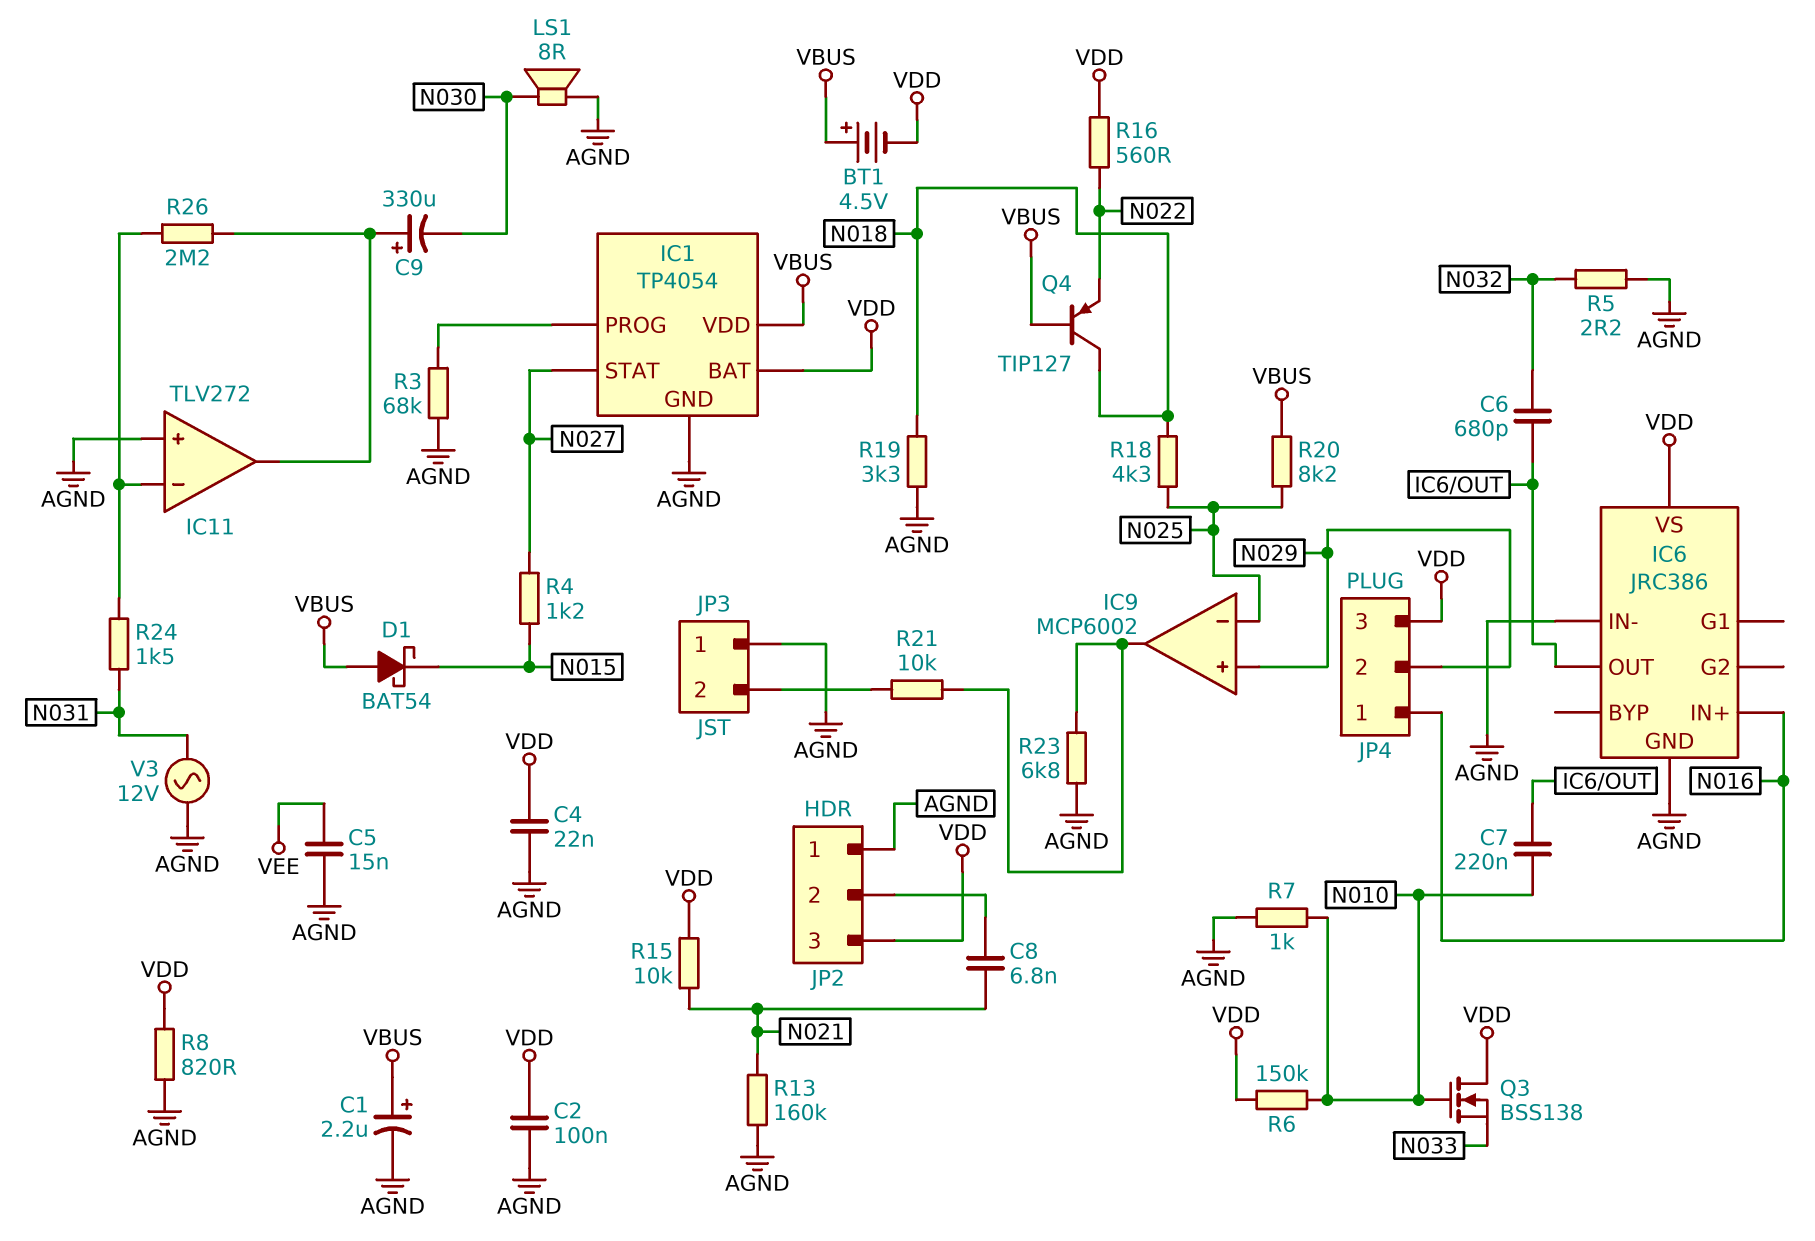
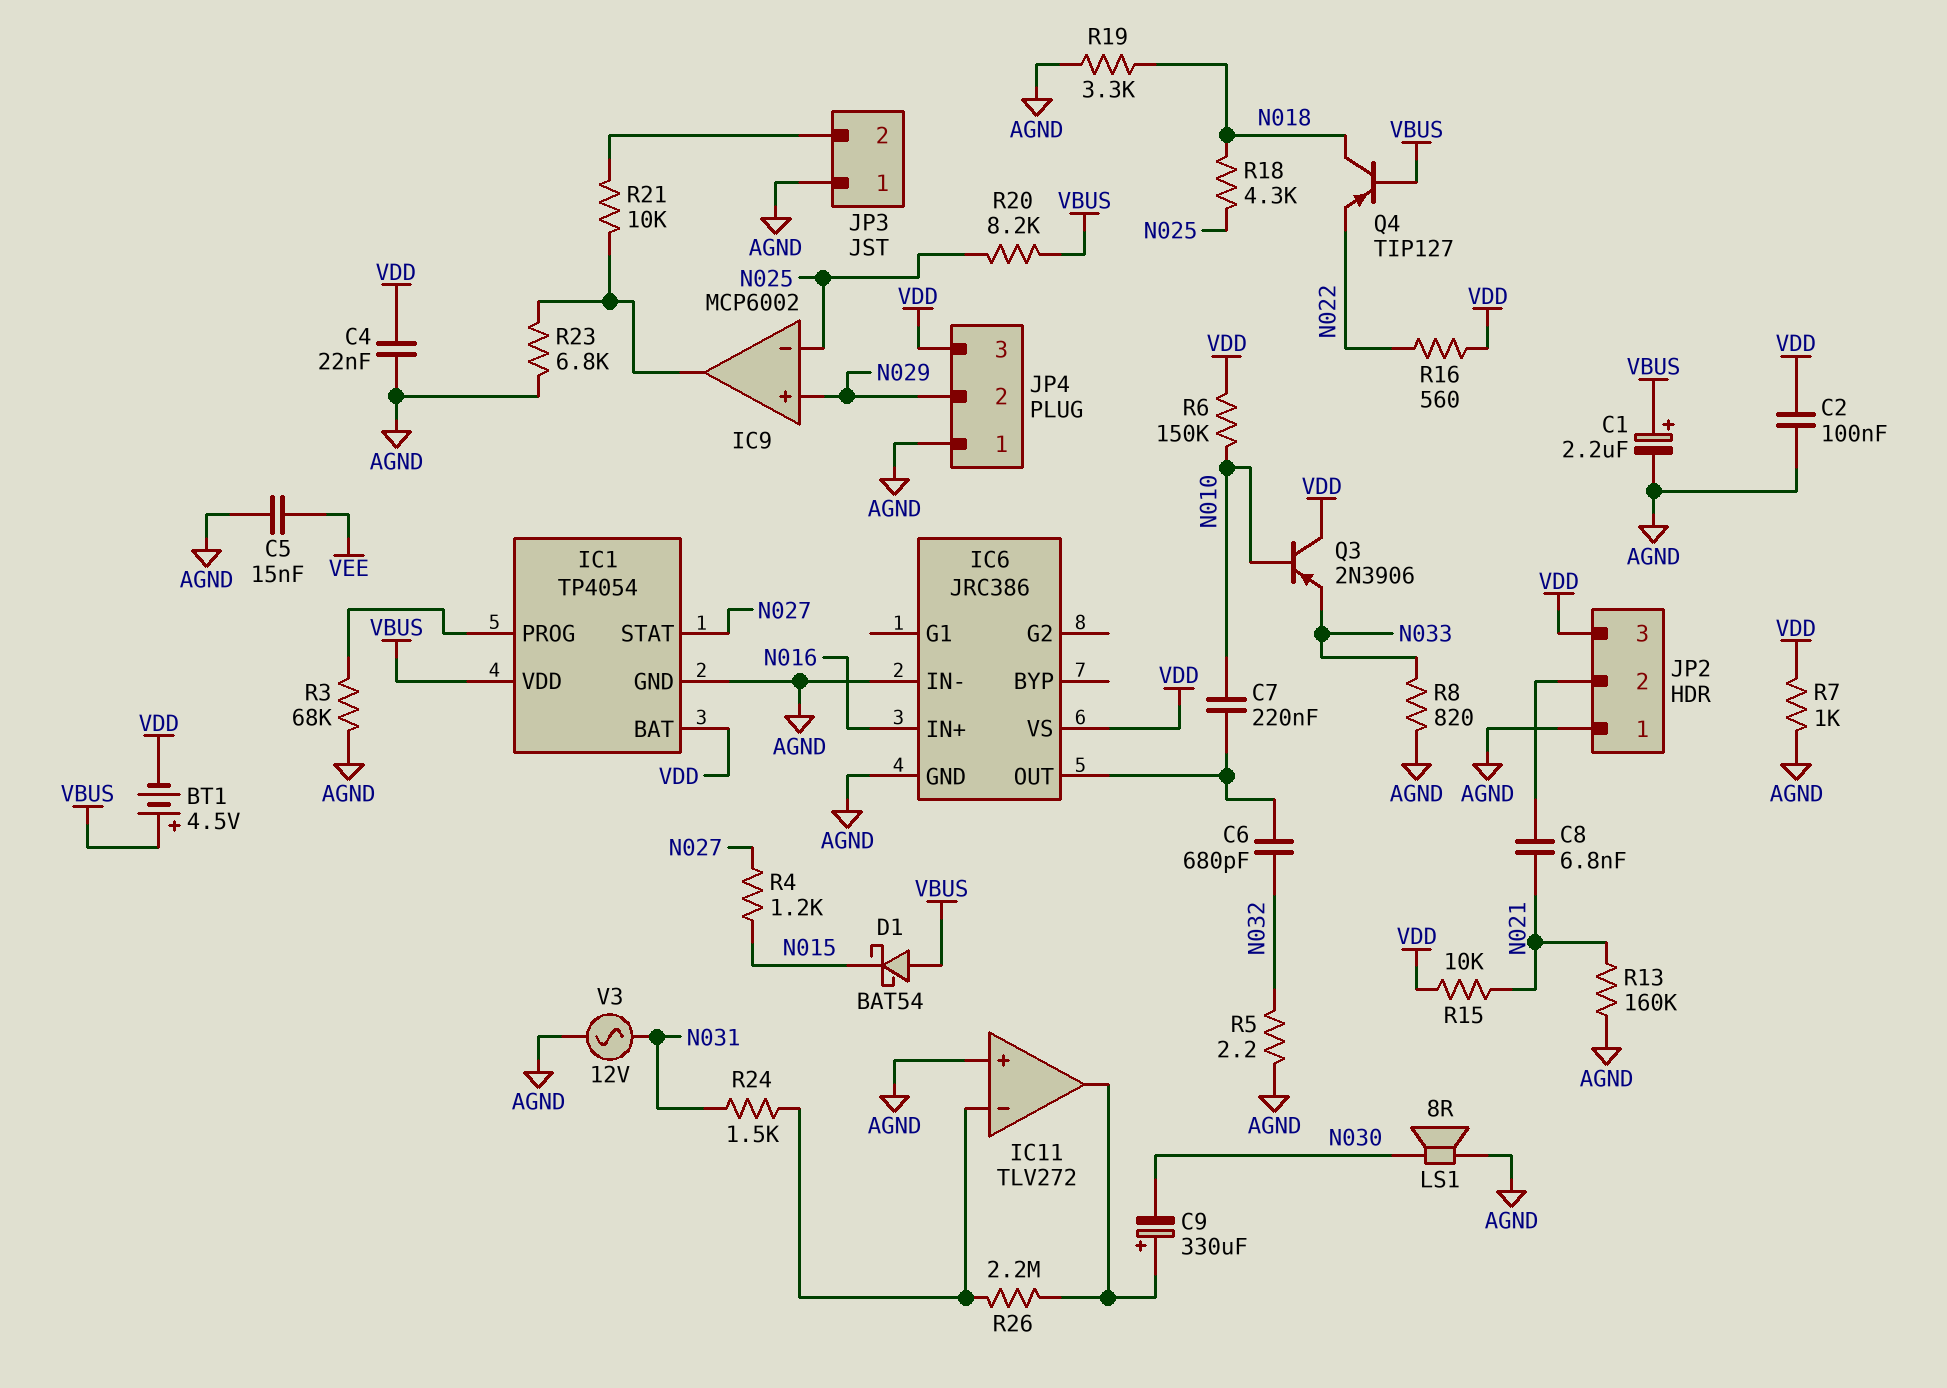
JP4 pin 1: N016 -> AGND
Q3: NMOS BSS138 (G N010, D VDD, S N033) -> PNP 2N3906 (B N010, C VDD, E N033)
R7: 1k (AGND, N010) -> 1k (AGND, VDD)
R8: 820 (AGND, VDD) -> 820 (AGND, N033)

